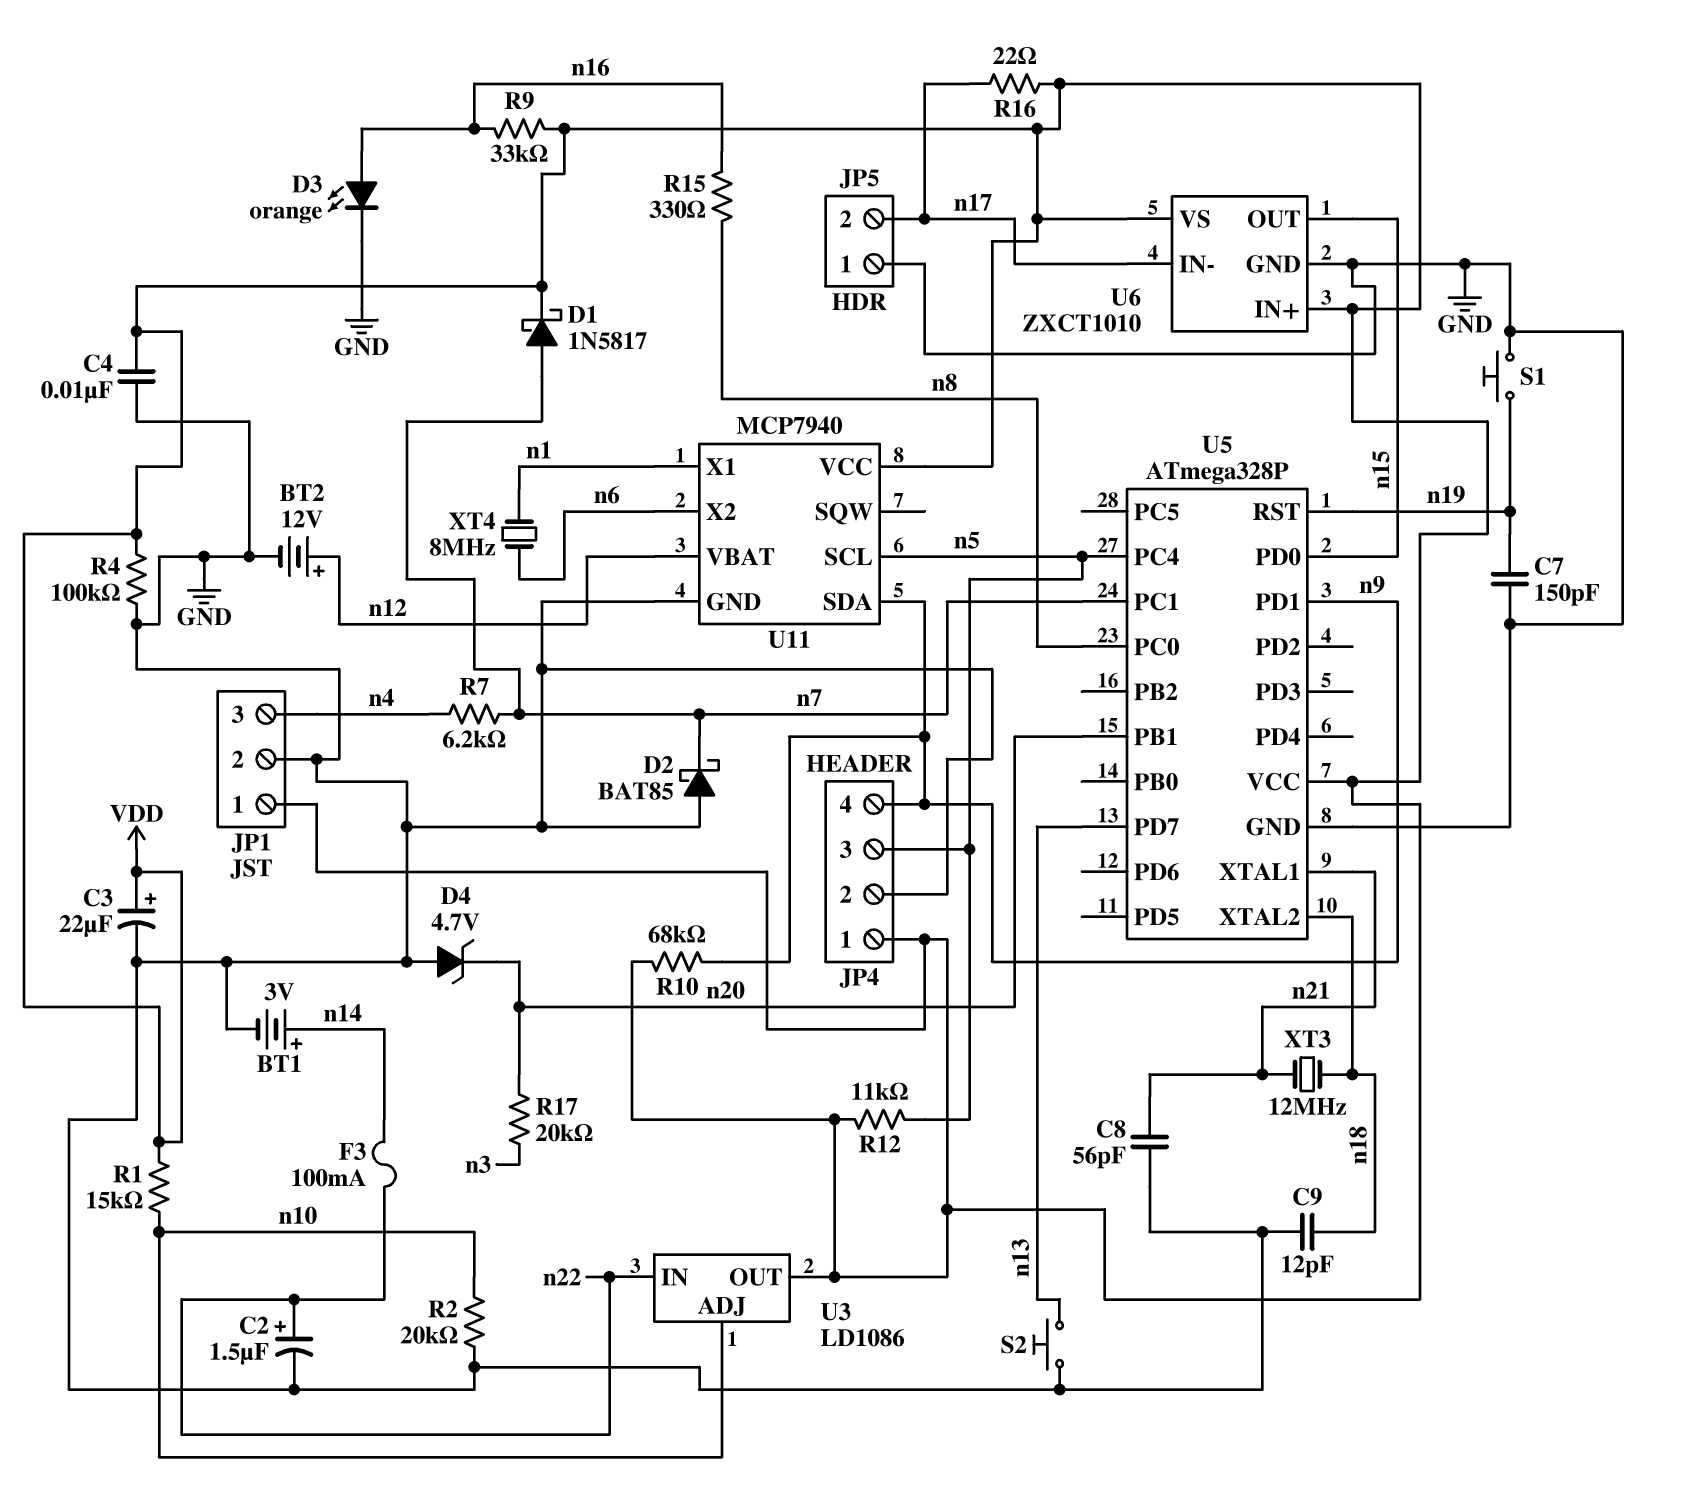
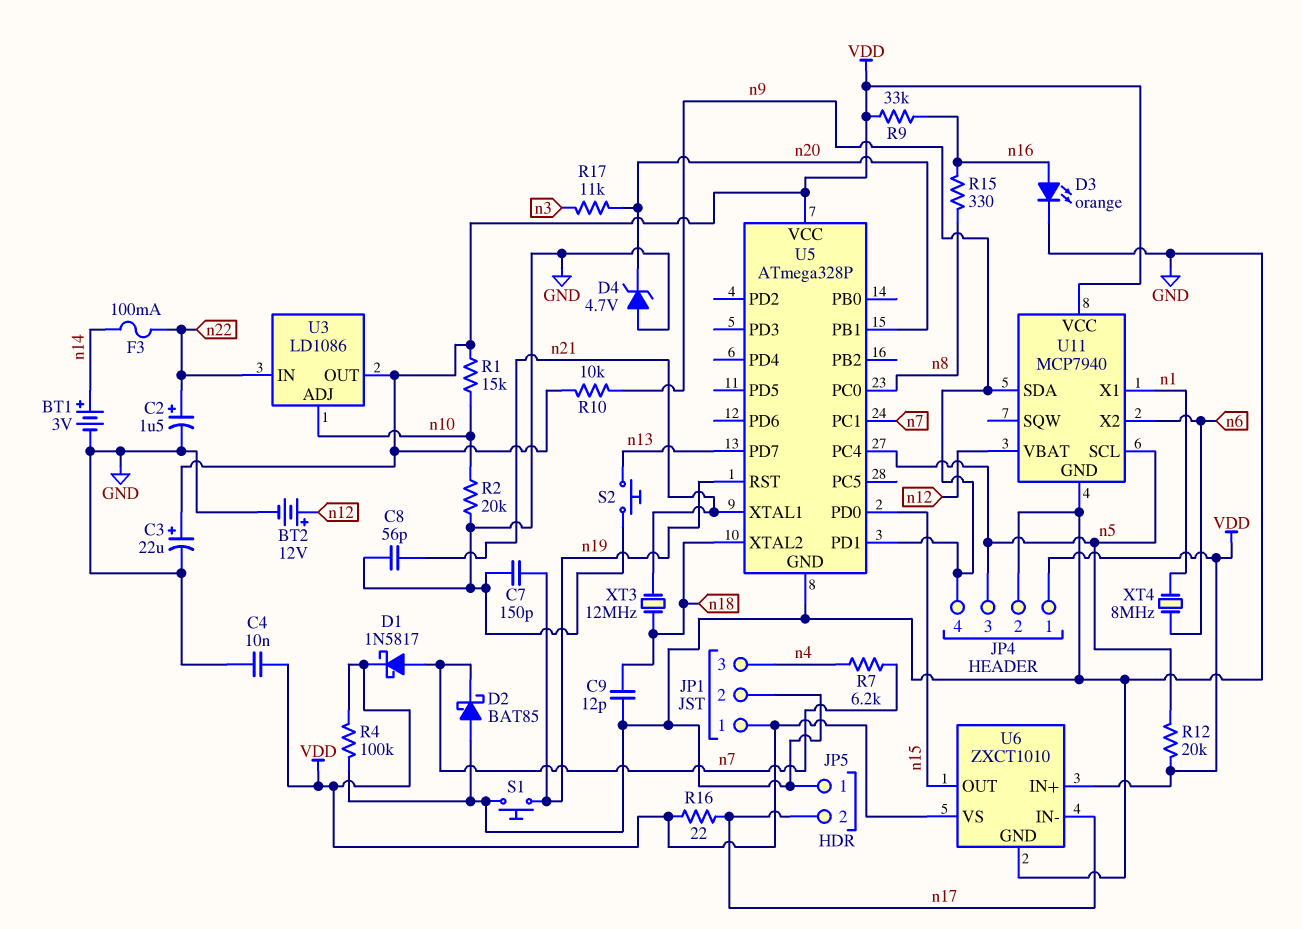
R10: 68k (VDD, n9) -> 10k (VDD, n9)
R12: 11k (VDD, n5) -> 20k (VDD, n5)
R17: 20k (n3, n20) -> 11k (n3, n20)

